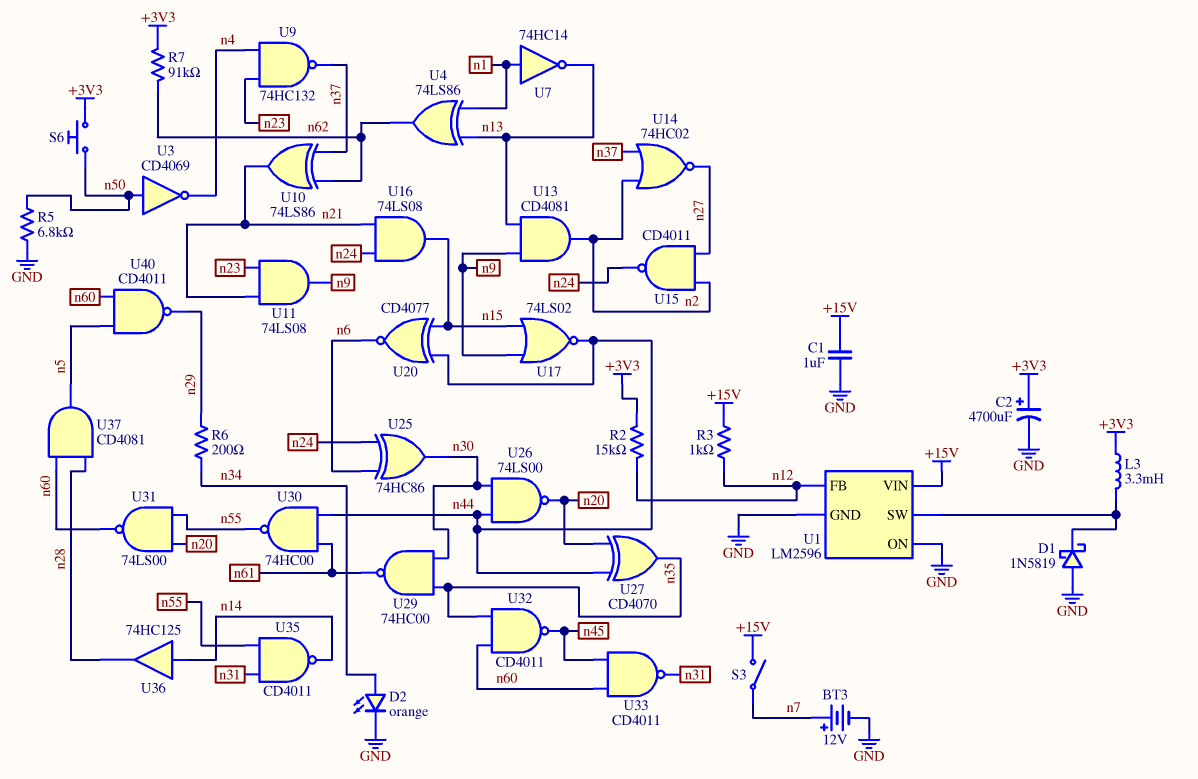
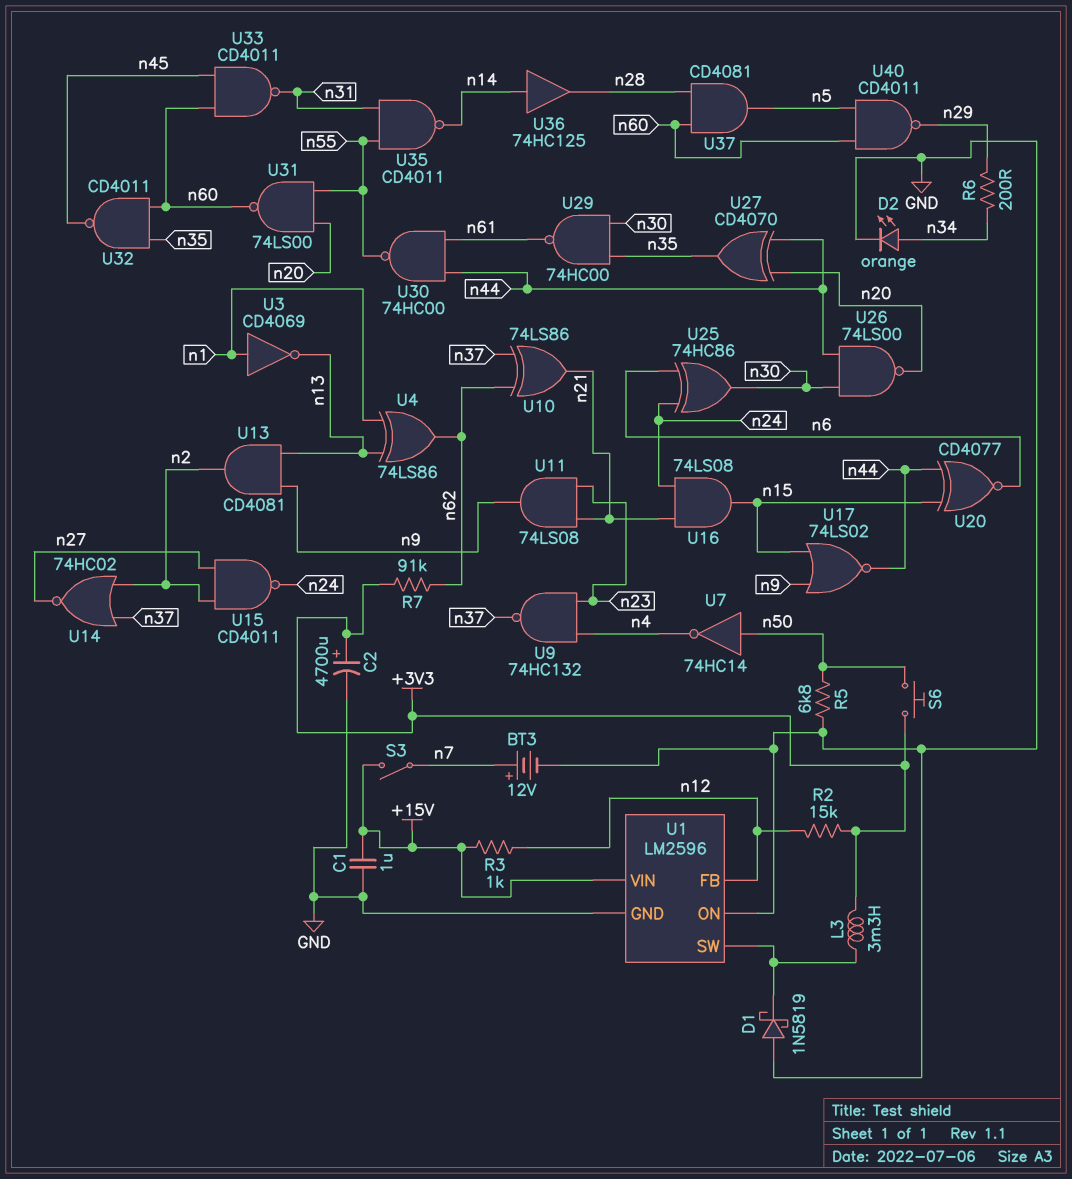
U3: NOT CD4069 (in n50, out n4) -> NOT CD4069 (in n1, out n13)
U7: NOT 74HC14 (in n1, out n13) -> NOT 74HC14 (in n50, out n4)

